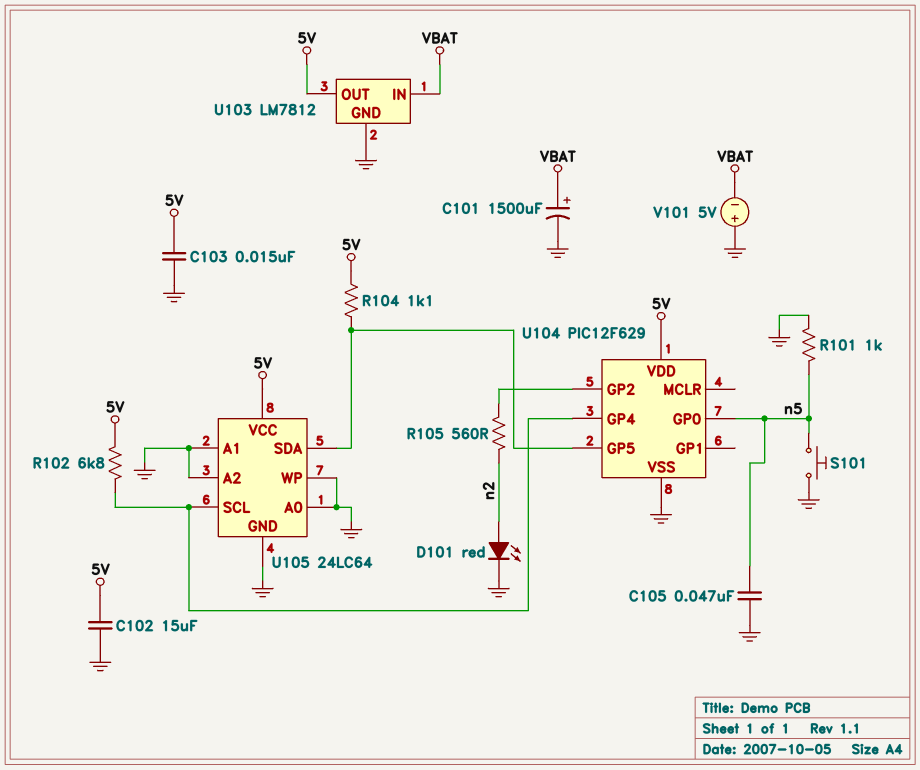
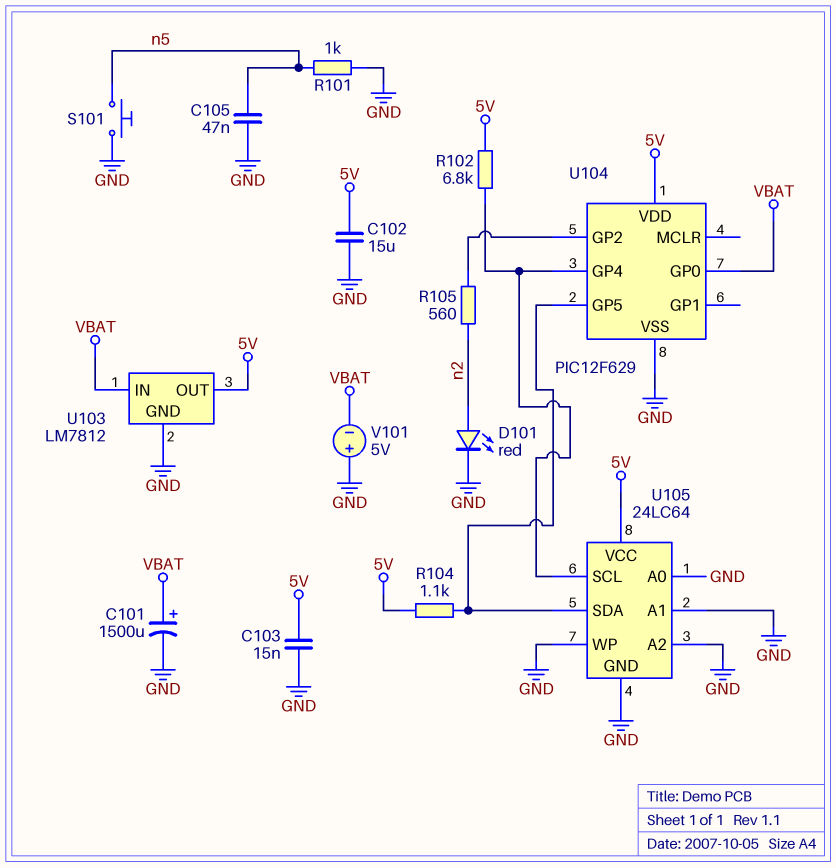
U104 pin GP0: n5 -> VBAT

